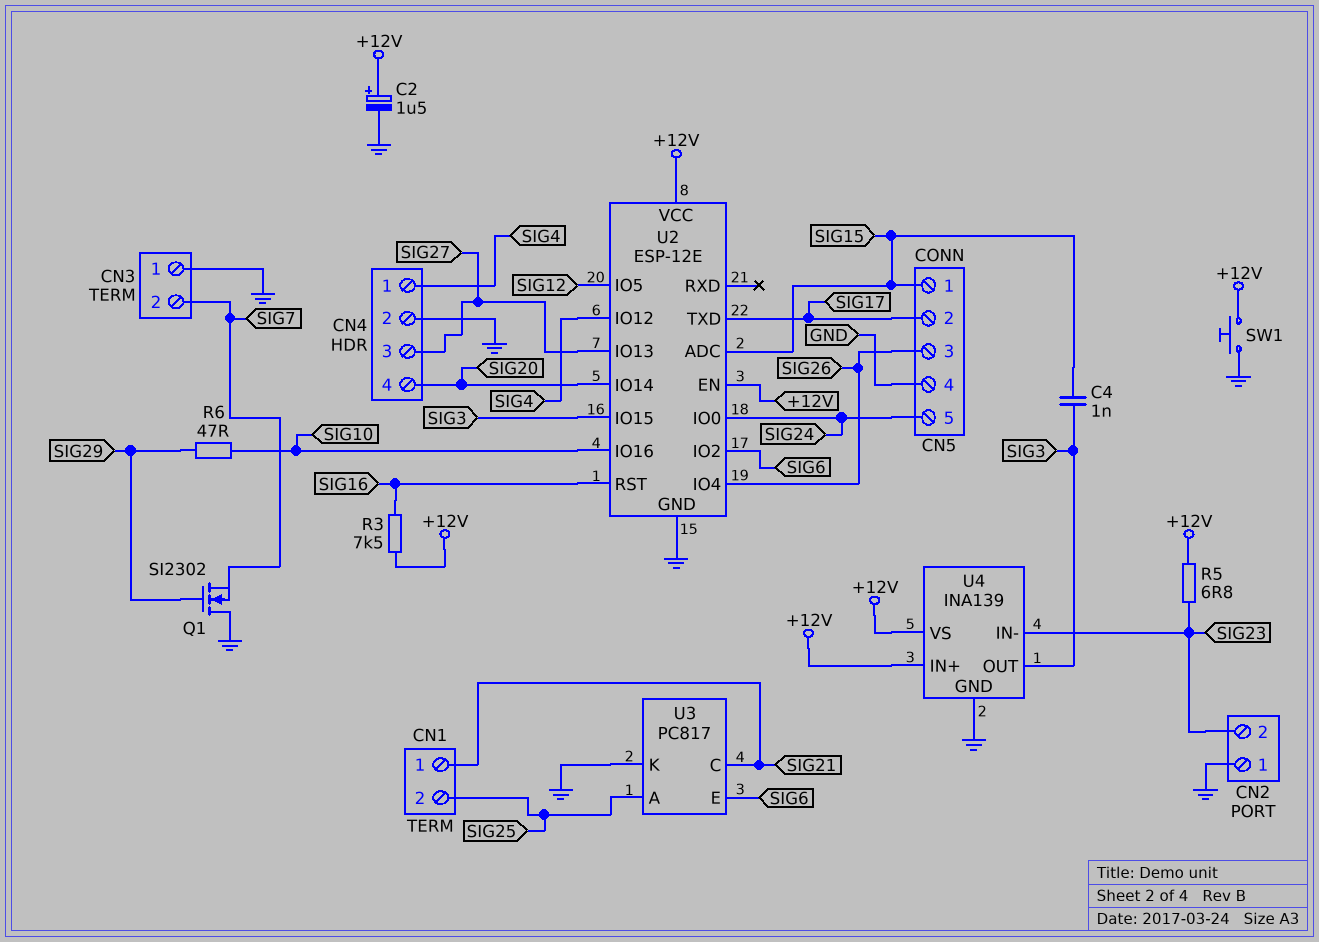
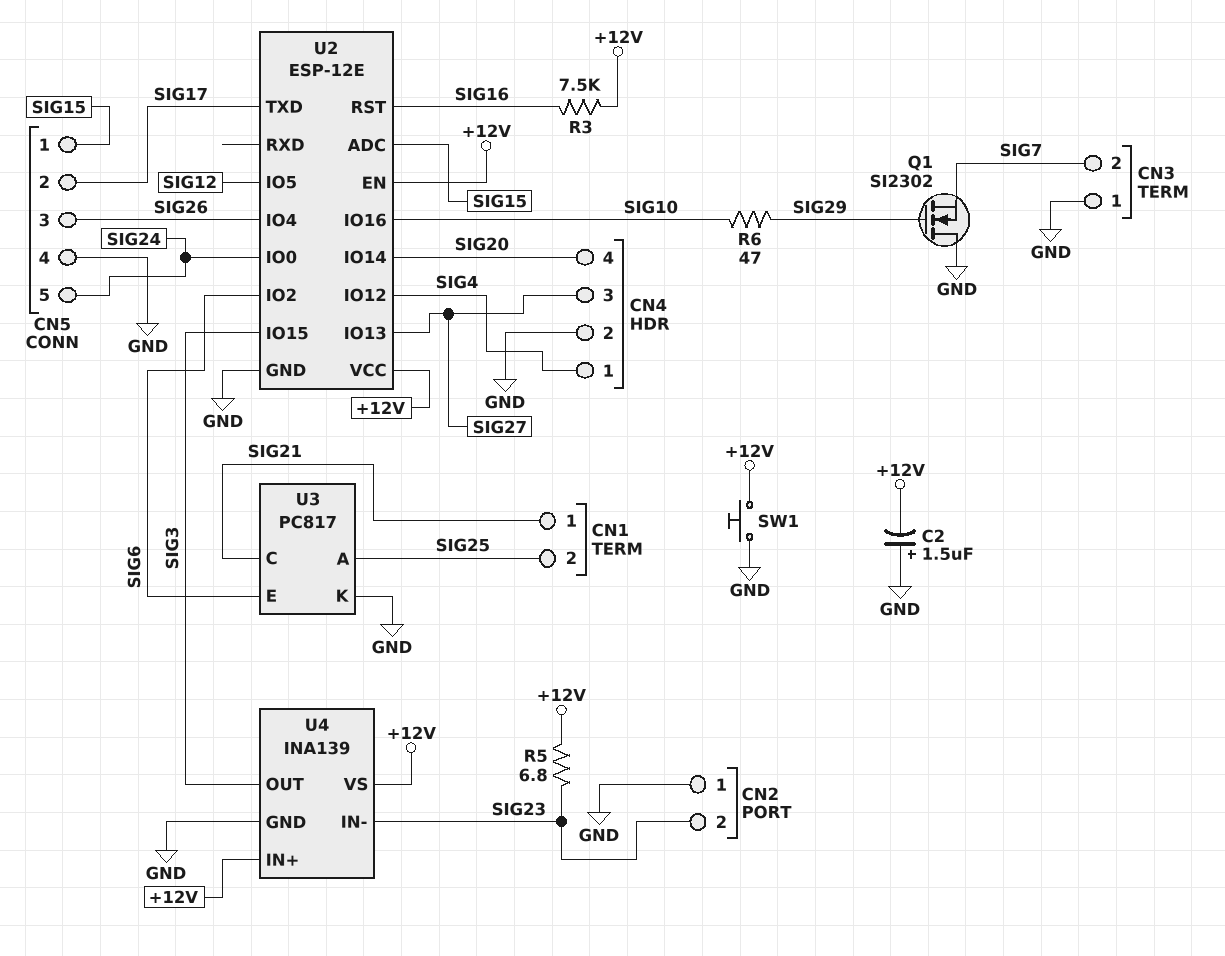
C2: 1.5uF (plus +12V, minus GND) -> 1.5uF (plus GND, minus +12V)
C4: 1nF (SIG3, SIG15) -> none

